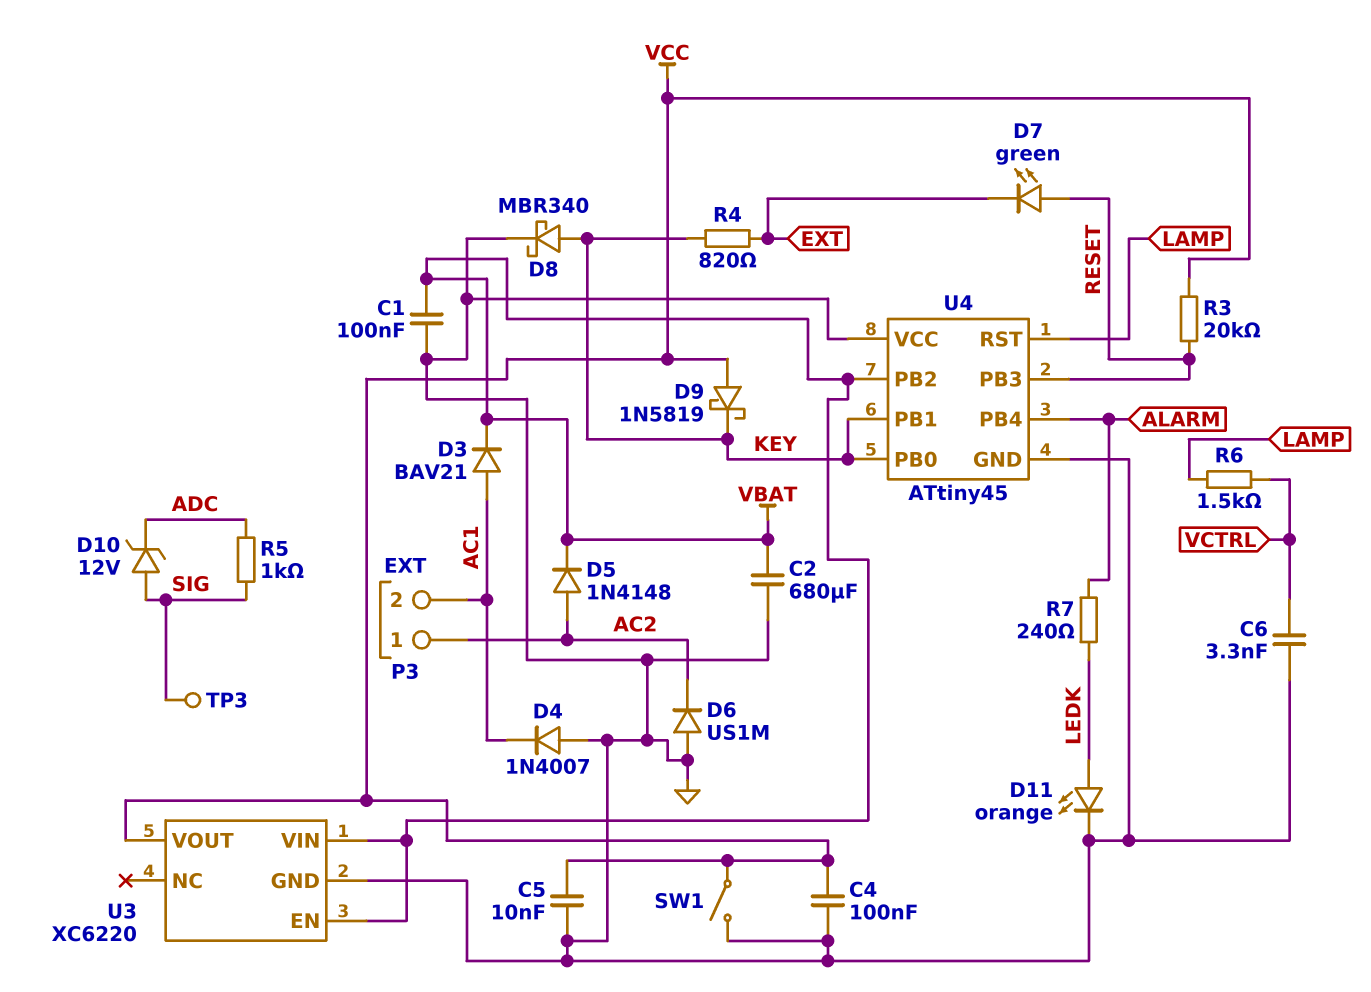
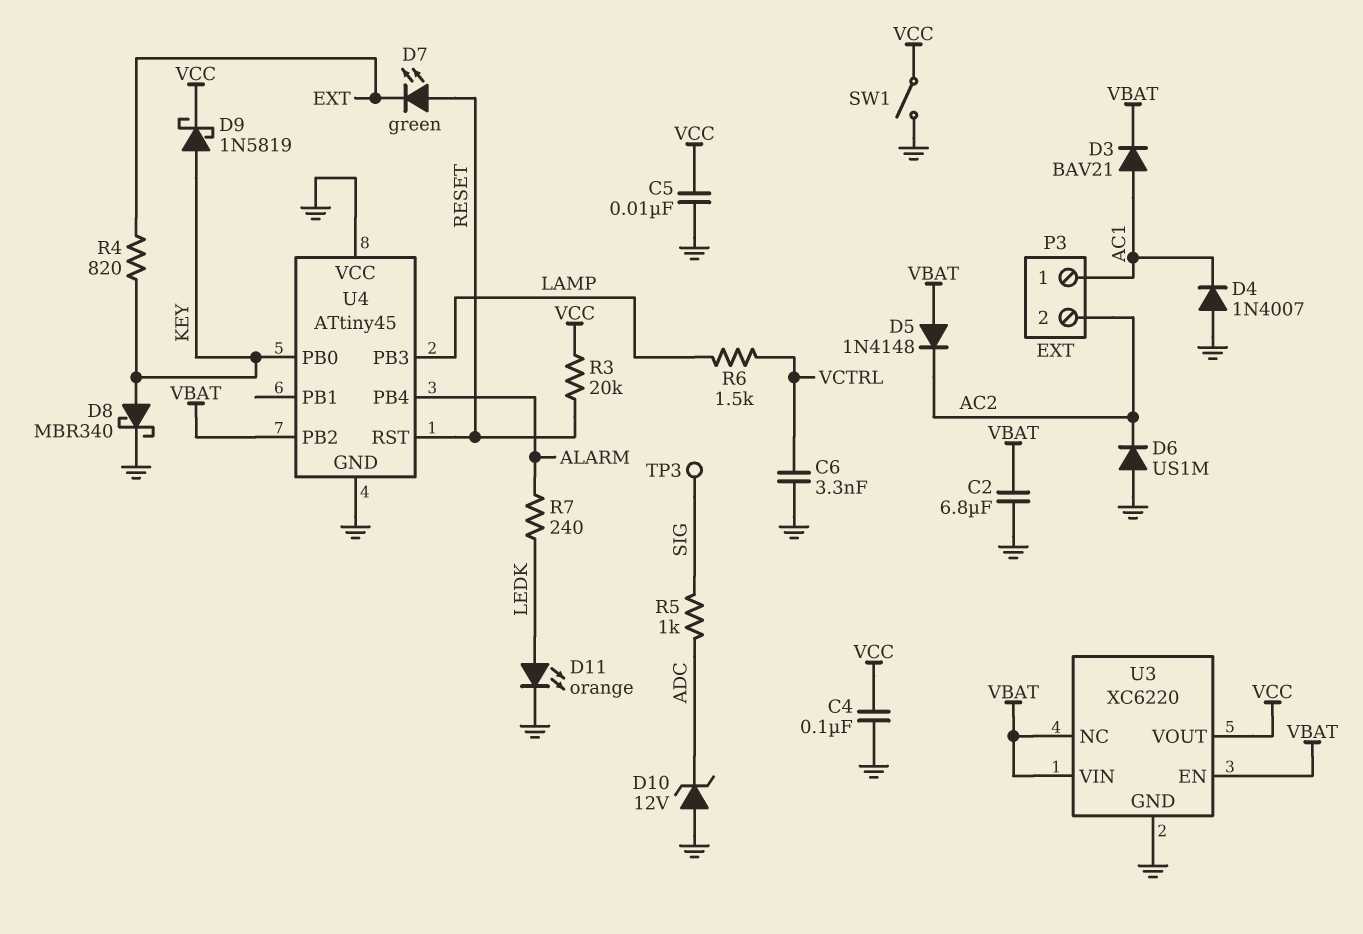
C1: 100nF (GND, VBAT) -> none
C2: 680uF (GND, VBAT) -> 6.8uF (GND, VBAT)
D5: diode 1N4148 (A AC2, K VBAT) -> diode 1N4148 (A VBAT, K AC2)
D9: schottky 1N5819 (A VCC, K KEY) -> schottky 1N5819 (A KEY, K VCC)
D10: zener 12V (A SIG, K ADC) -> zener 12V (A GND, K ADC)
P3 pin 1: AC2 -> AC1
P3 pin 2: AC1 -> AC2
U3 pin NC: none -> VBAT
U4 pin PB1: KEY -> none
U4 pin PB3: RESET -> LAMP
U4 pin RST: LAMP -> RESET

